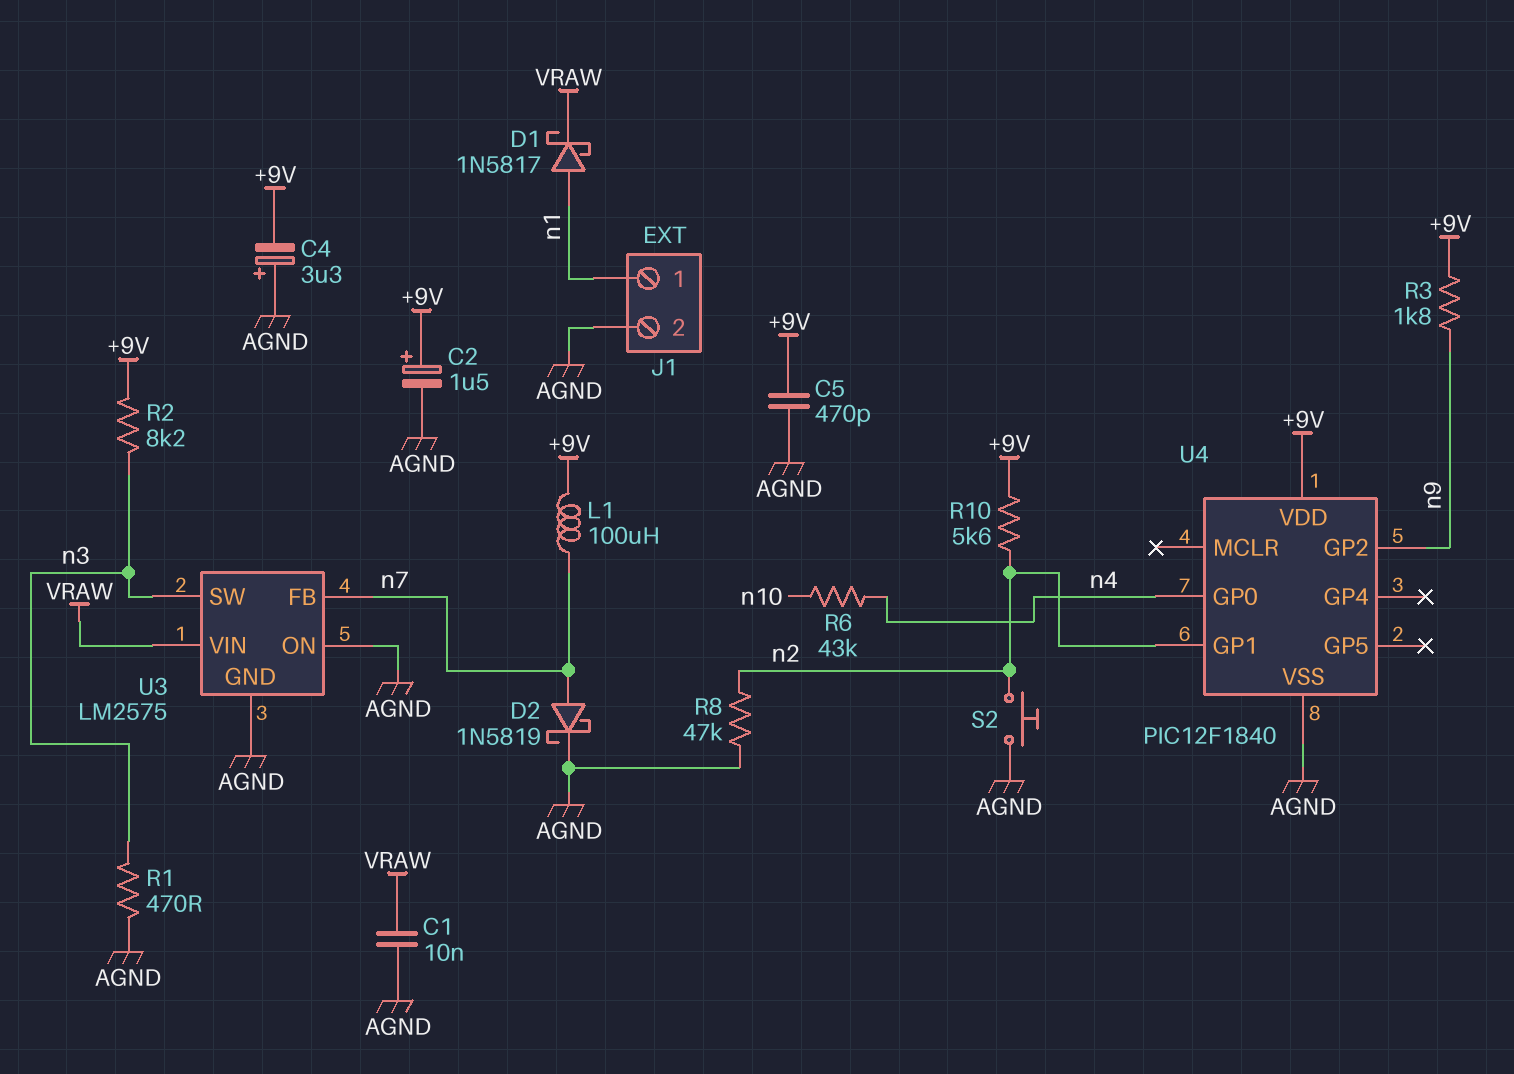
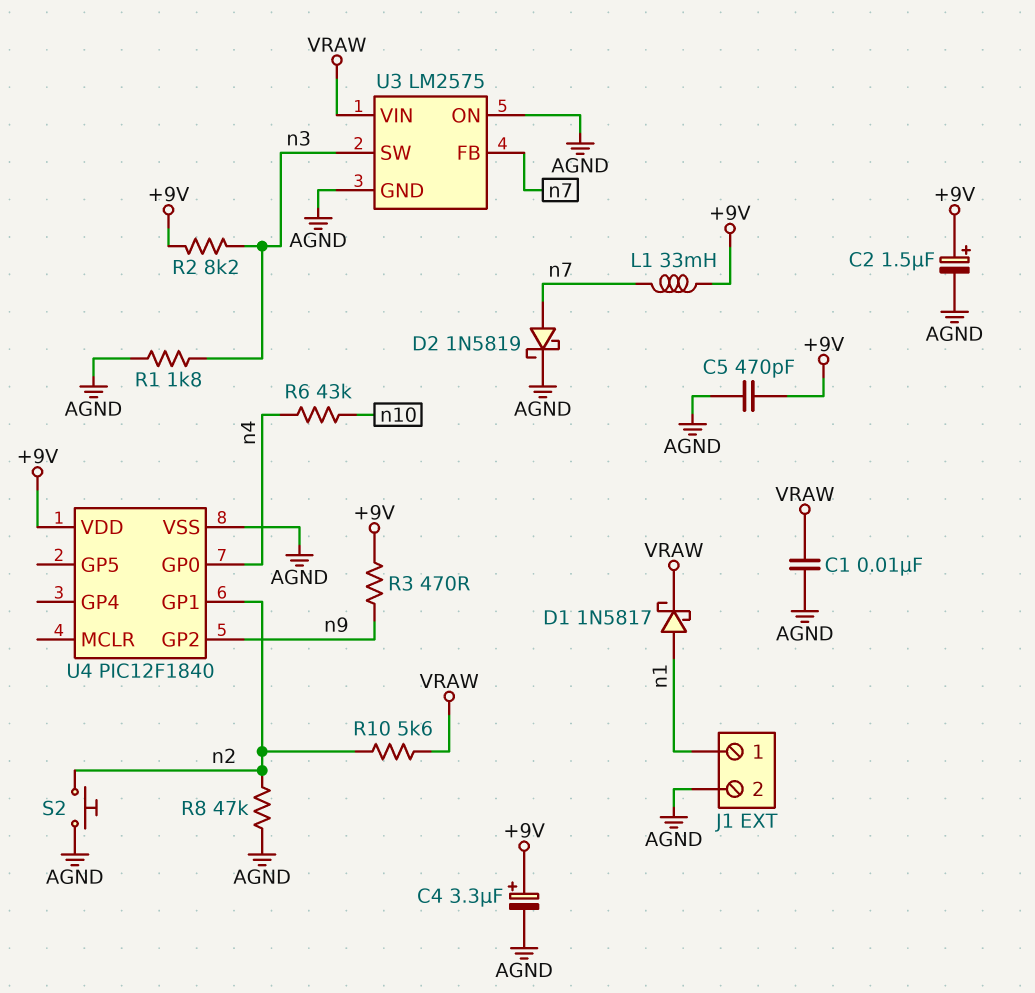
C4: 3.3uF (plus AGND, minus +9V) -> 3.3uF (plus +9V, minus AGND)
L1: 100uH (+9V, n7) -> 33mH (+9V, n7)
R1: 470 (AGND, n3) -> 1.8k (AGND, n3)
R3: 1.8k (+9V, n9) -> 470 (+9V, n9)
R10: 5.6k (+9V, n2) -> 5.6k (VRAW, n2)

